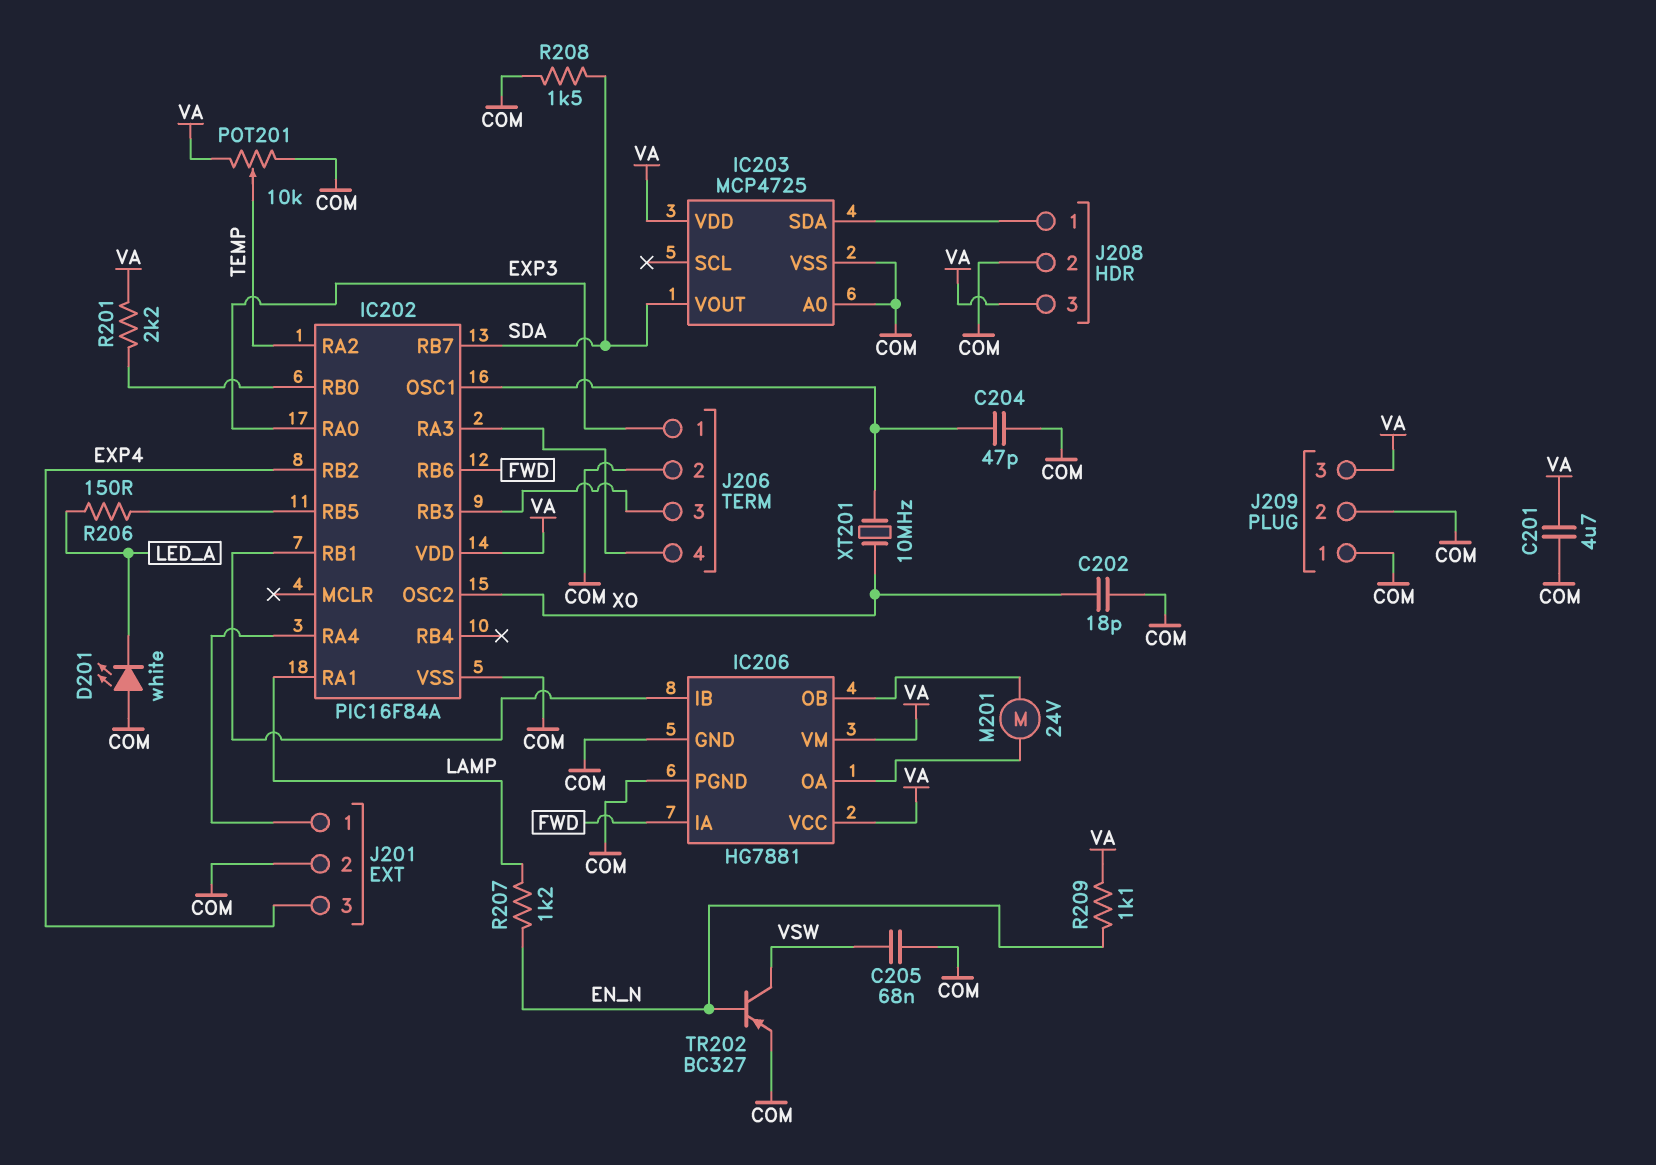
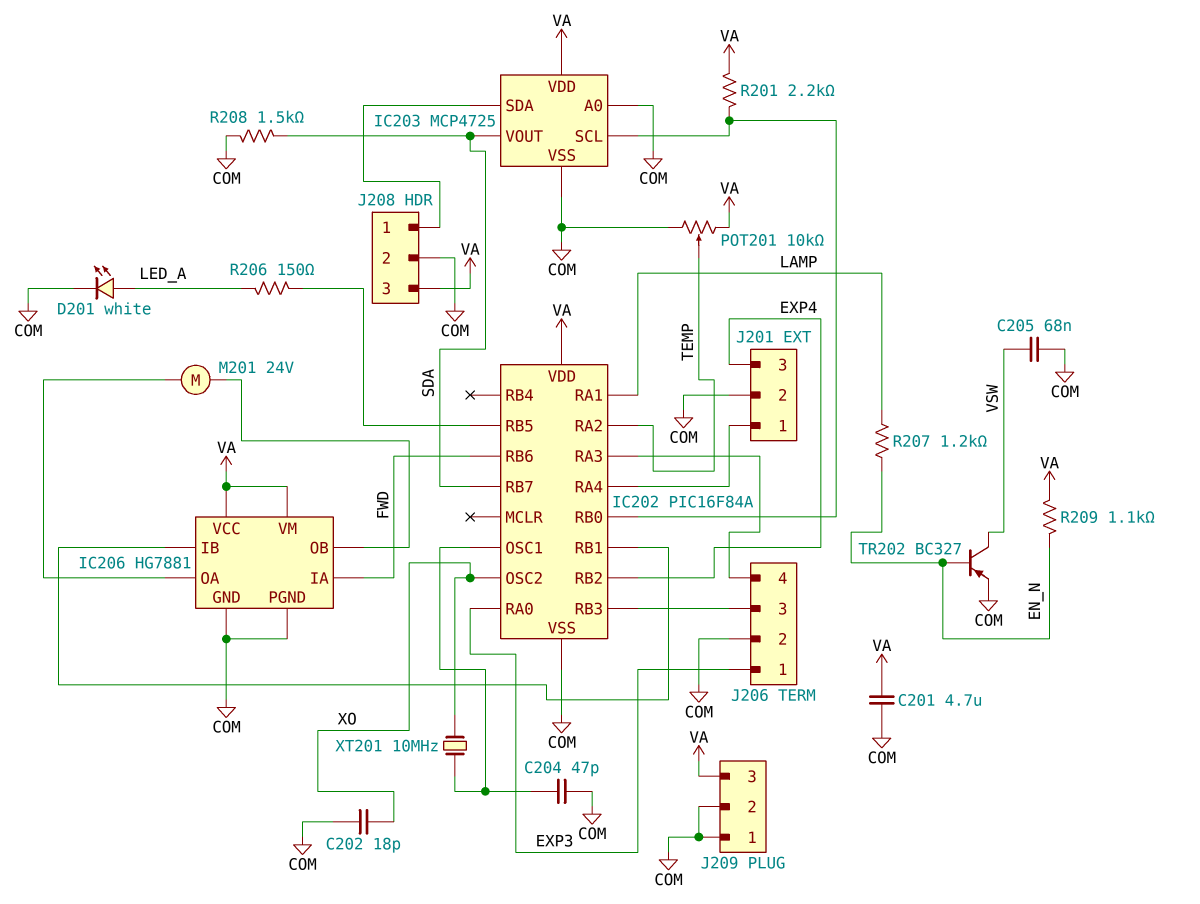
D201: LED white (A COM, K LED_A) -> LED white (A LED_A, K COM)
IC203 pin SCL: none -> IC202/RB0

